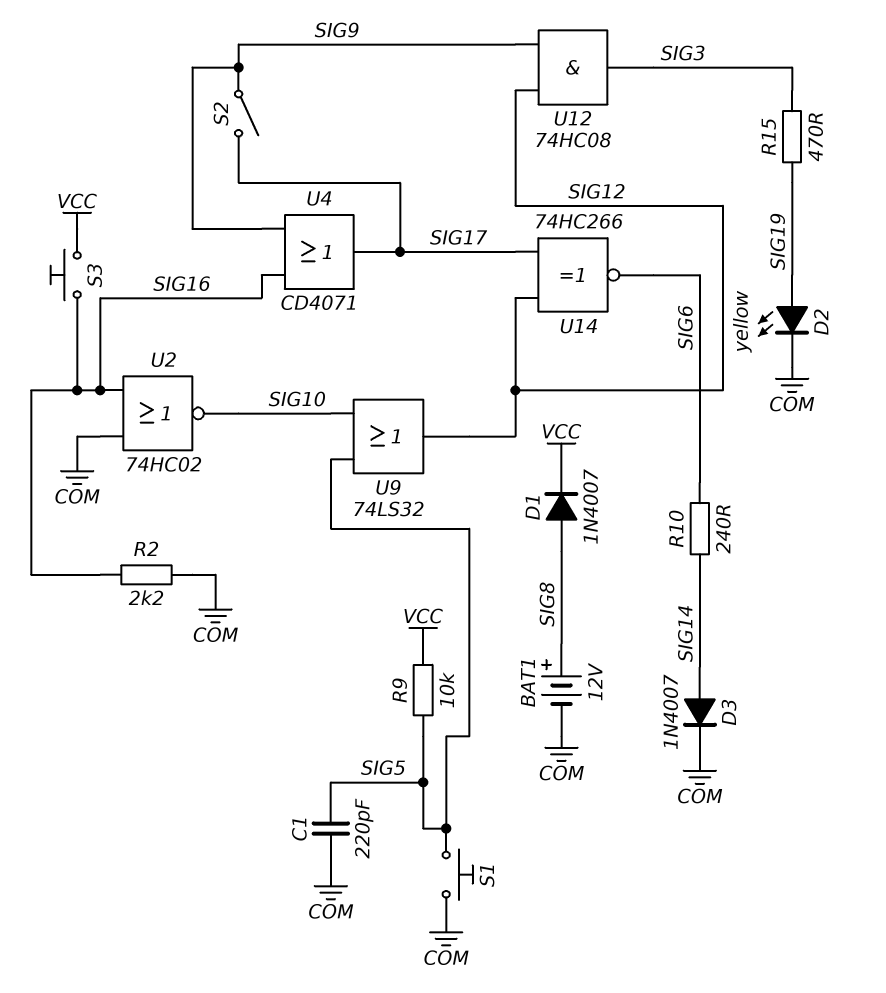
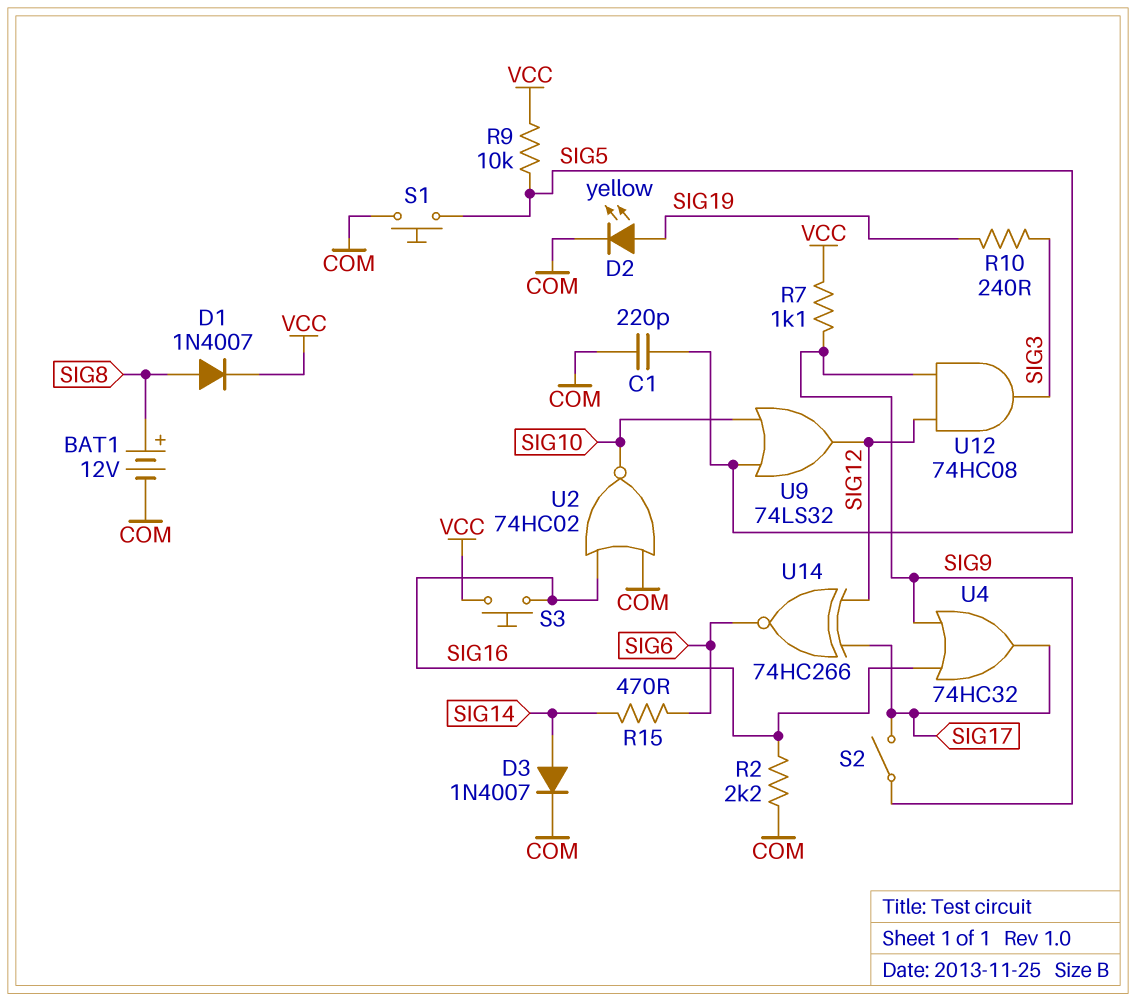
R7: none -> 1.1k (SIG9, VCC)
R10: 240 (SIG6, SIG14) -> 240 (SIG3, SIG19)
R15: 470 (SIG3, SIG19) -> 470 (SIG6, SIG14)
U4: OR CD4071 (in SIG9, in SIG16, out SIG17) -> OR 74HC32 (in SIG9, in SIG16, out SIG17)

